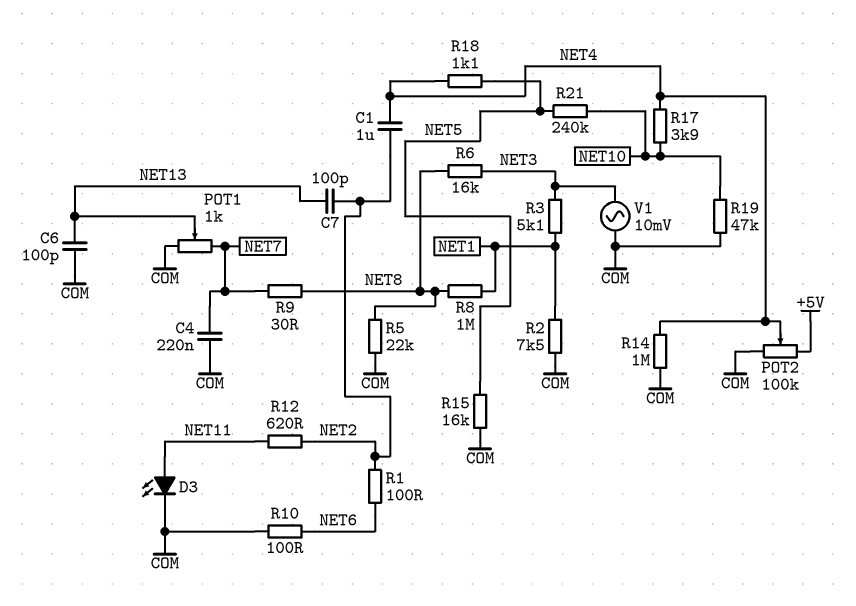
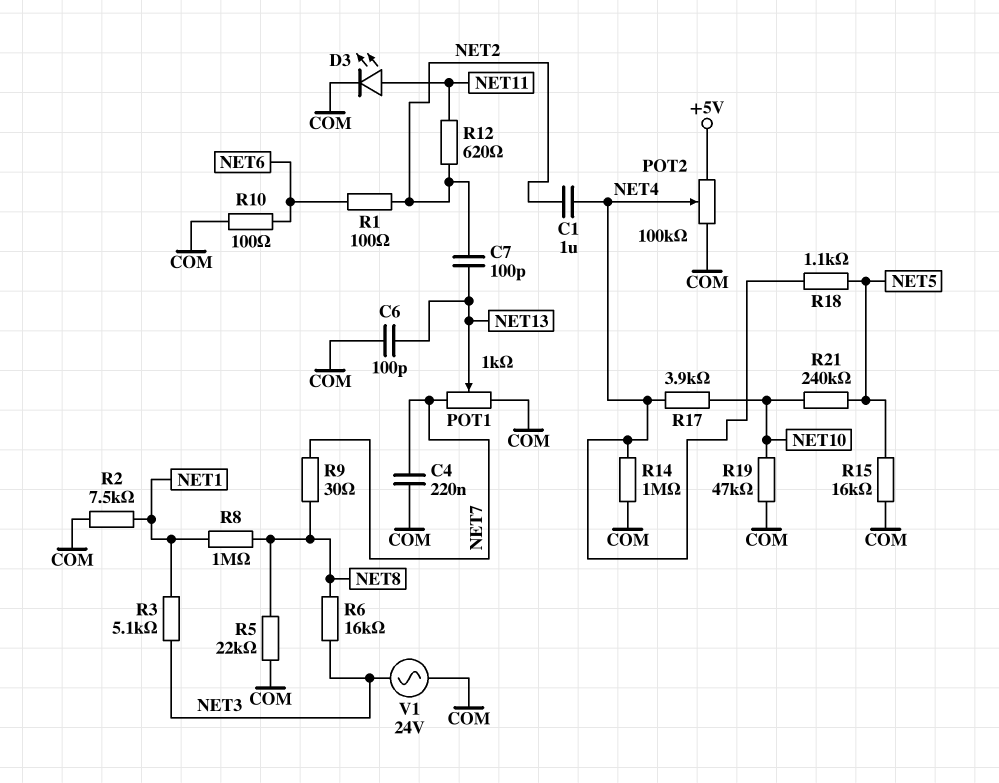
V1: AC 10mV (COM, NET3) -> AC 24V (COM, NET3)

